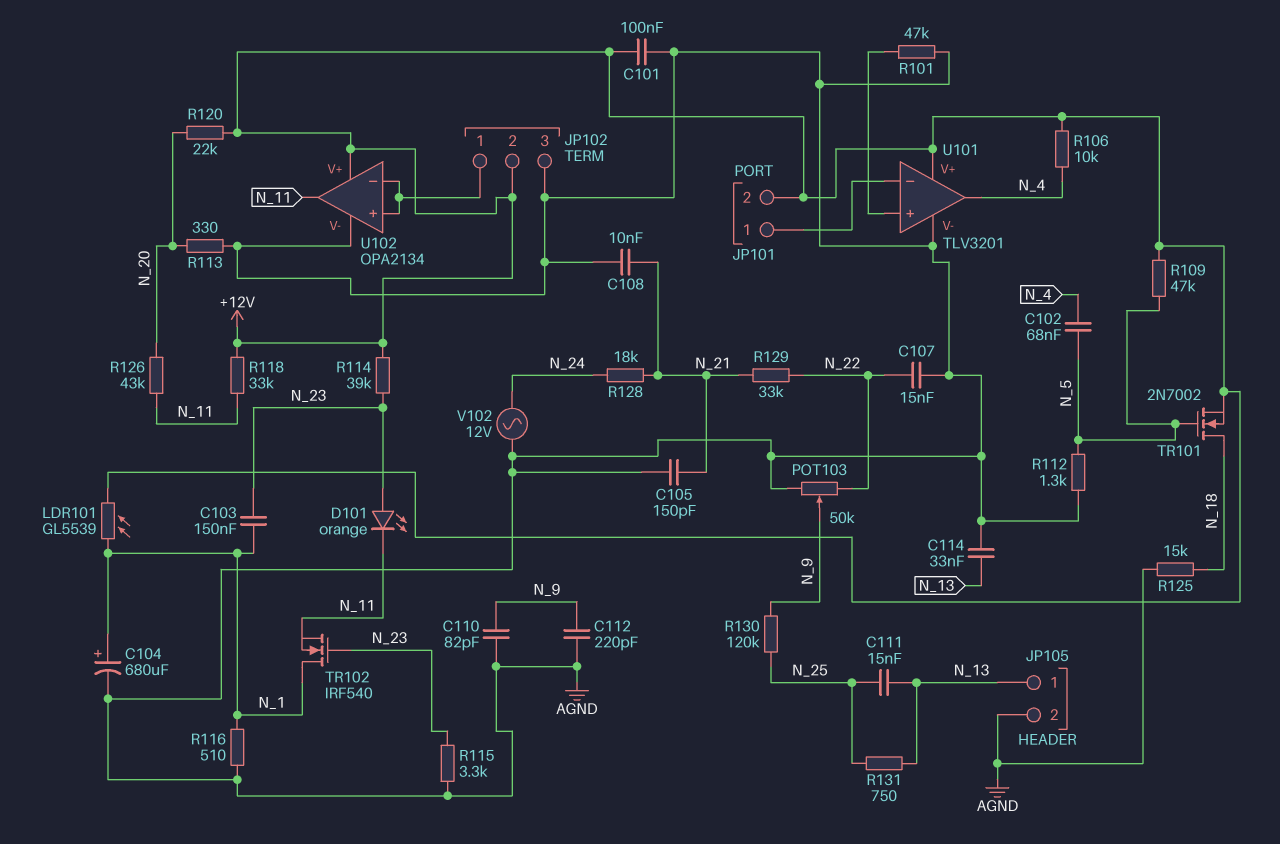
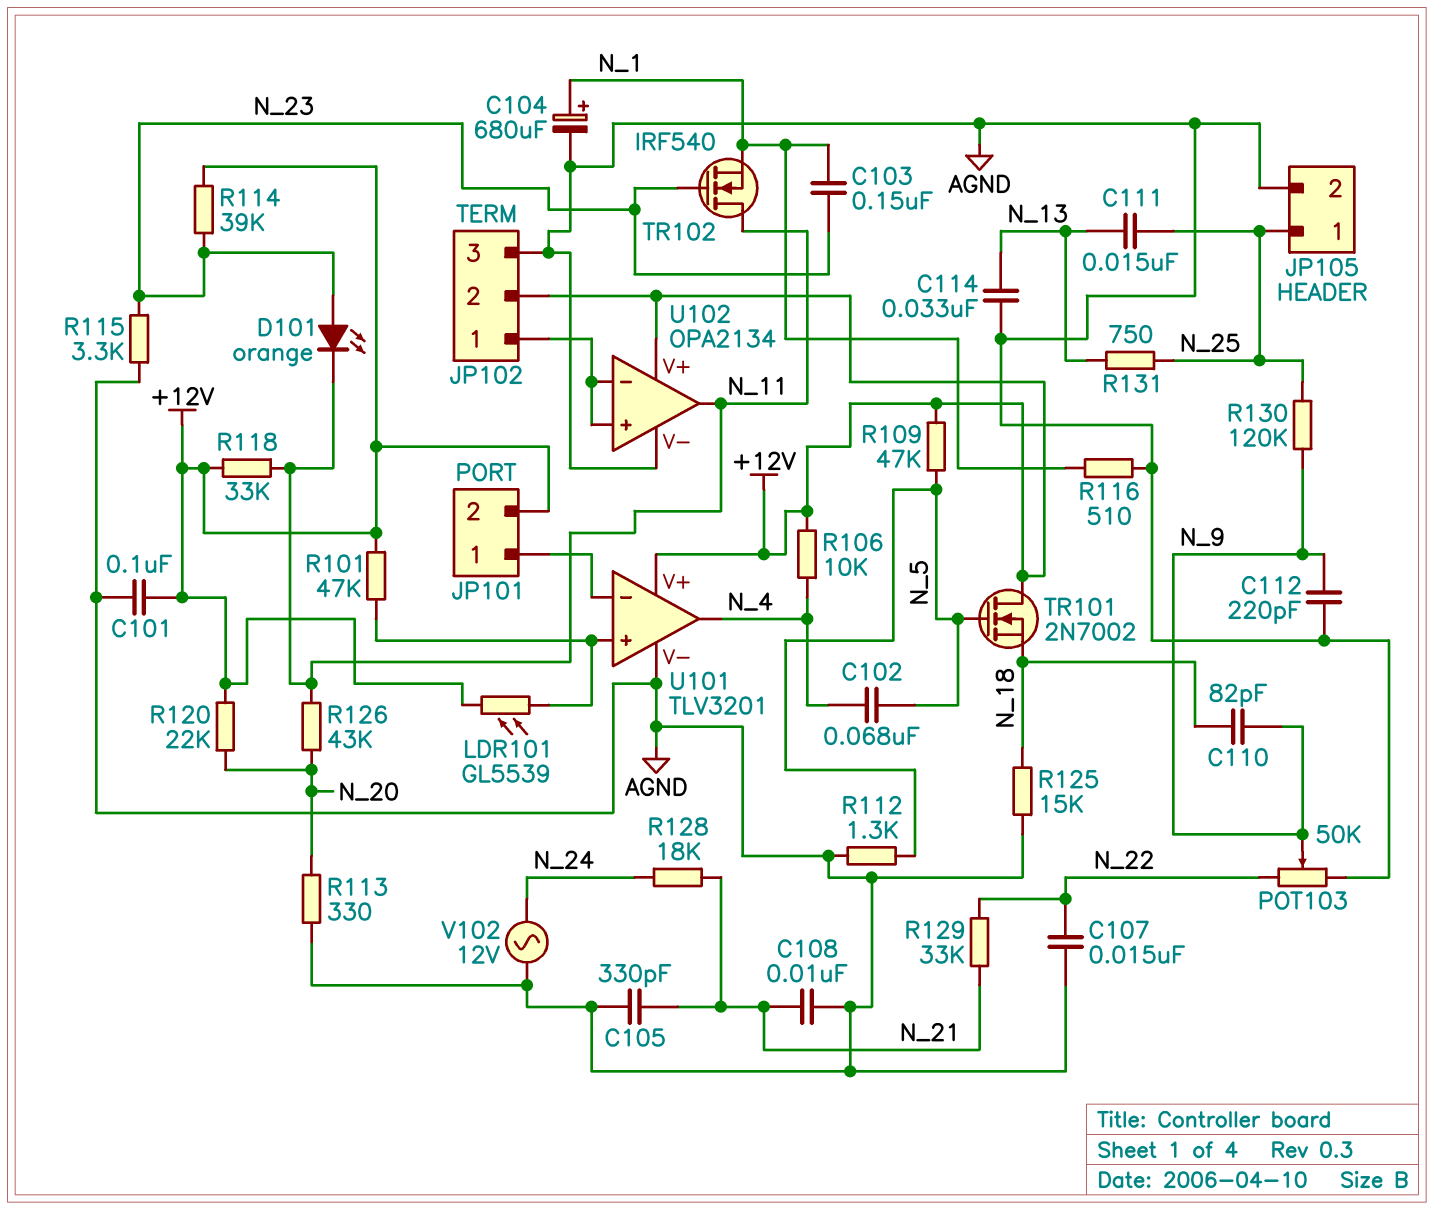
C105: 150pF (AGND, N_21) -> 330pF (AGND, N_21)
C110: 82pF (AGND, N_9) -> 82pF (N_9, N_18)
JP105 pin 1: N_13 -> N_25
LDR101: GL5539 (+12V, N_1) -> GL5539 (+12V, U101/in+)
R101: 47k (AGND, U101/in+) -> 47k (+12V, U101/in+)
TR101: NMOS 2N7002 (G N_5, D N_18, S +12V) -> NMOS 2N7002 (G N_5, D +12V, S N_18)
TR102: NMOS IRF540 (G N_23, D N_1, S N_11) -> NMOS IRF540 (G N_23, D N_11, S N_1)

